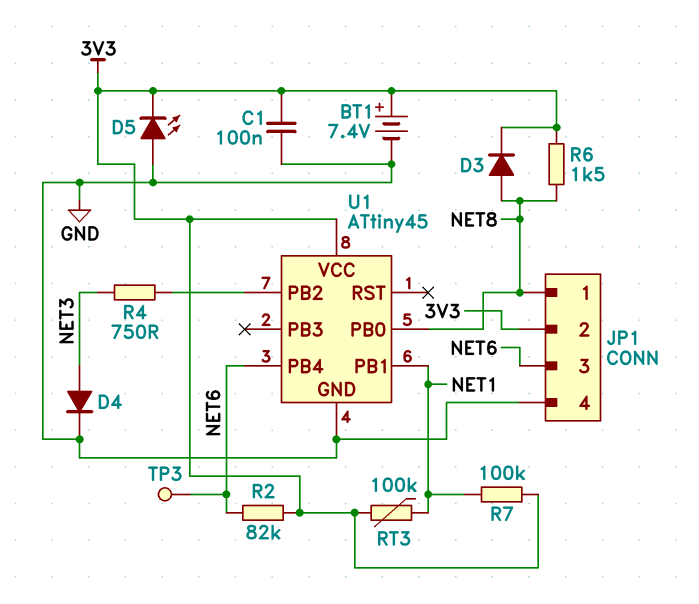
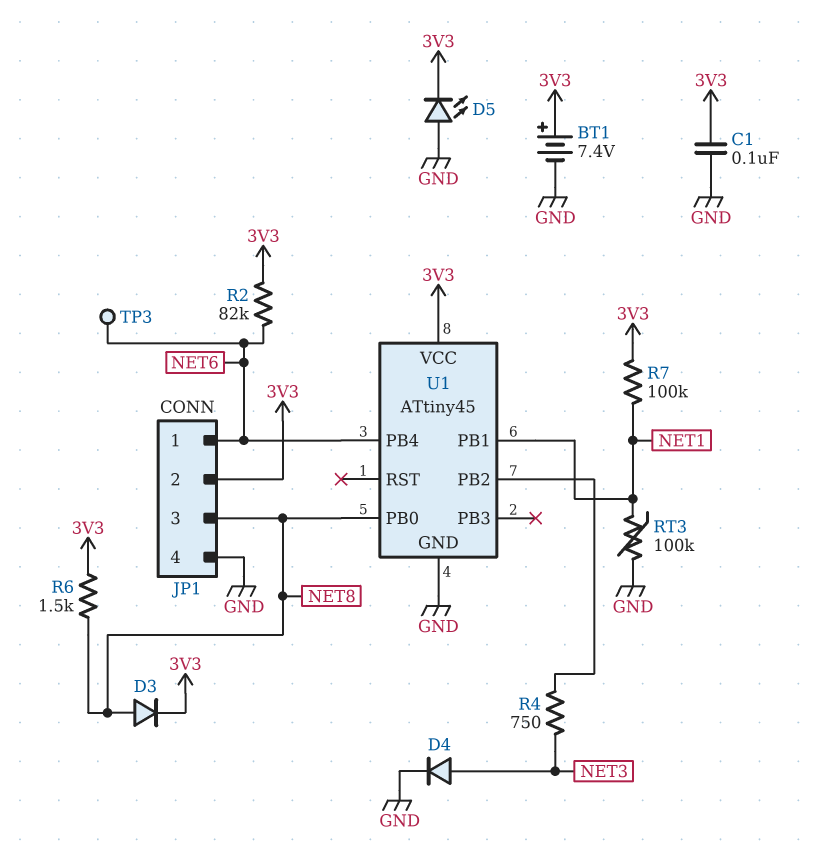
JP1 pin 1: NET8 -> NET6
JP1 pin 3: NET6 -> NET8
RT3: 100k (3V3, NET1) -> 100k (GND, NET1)

